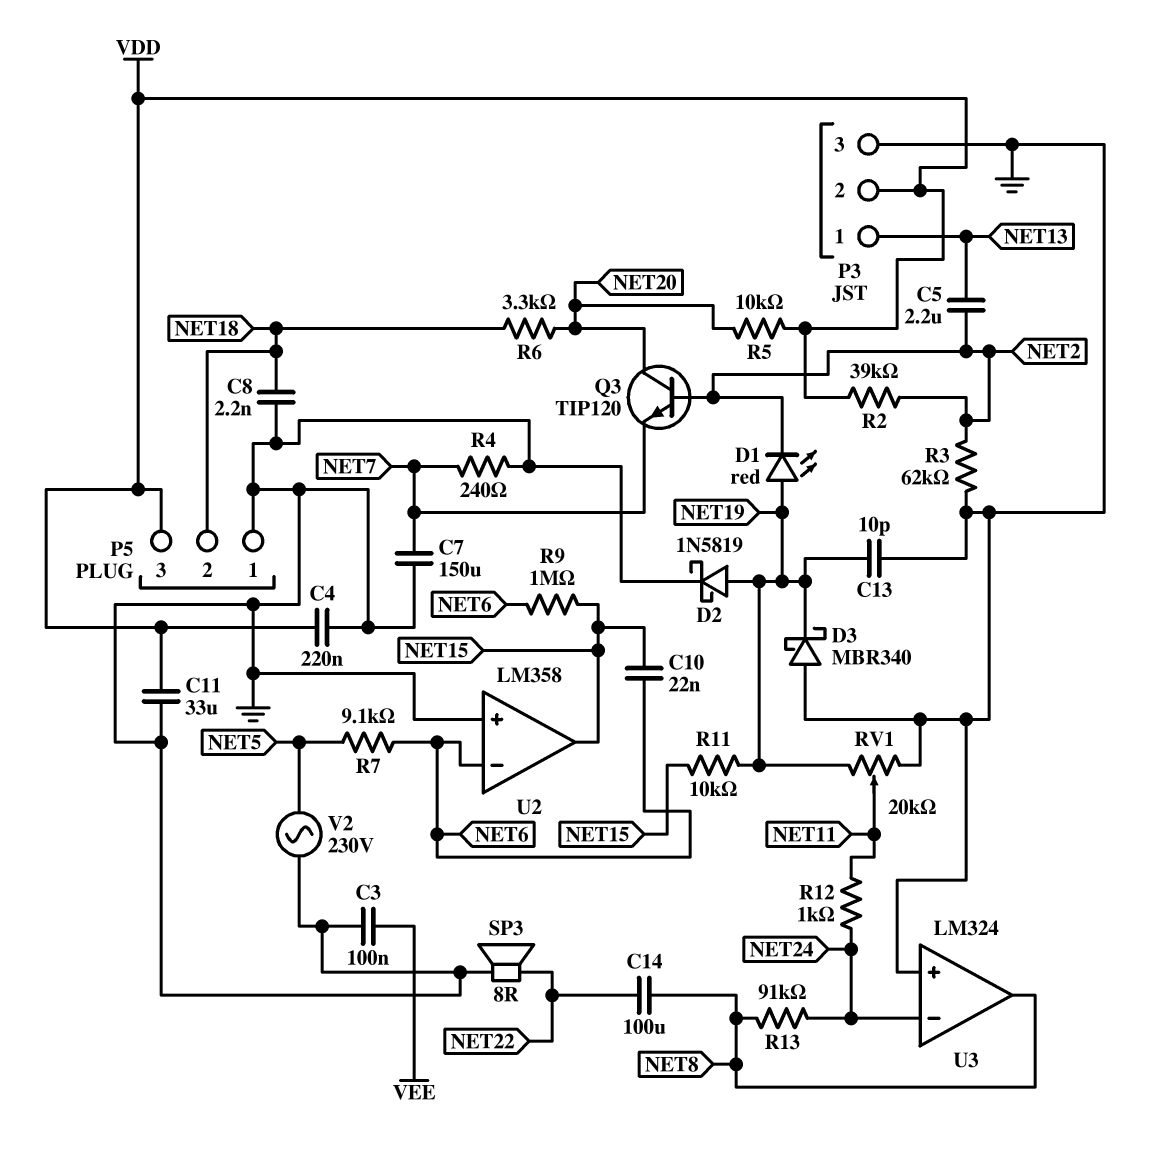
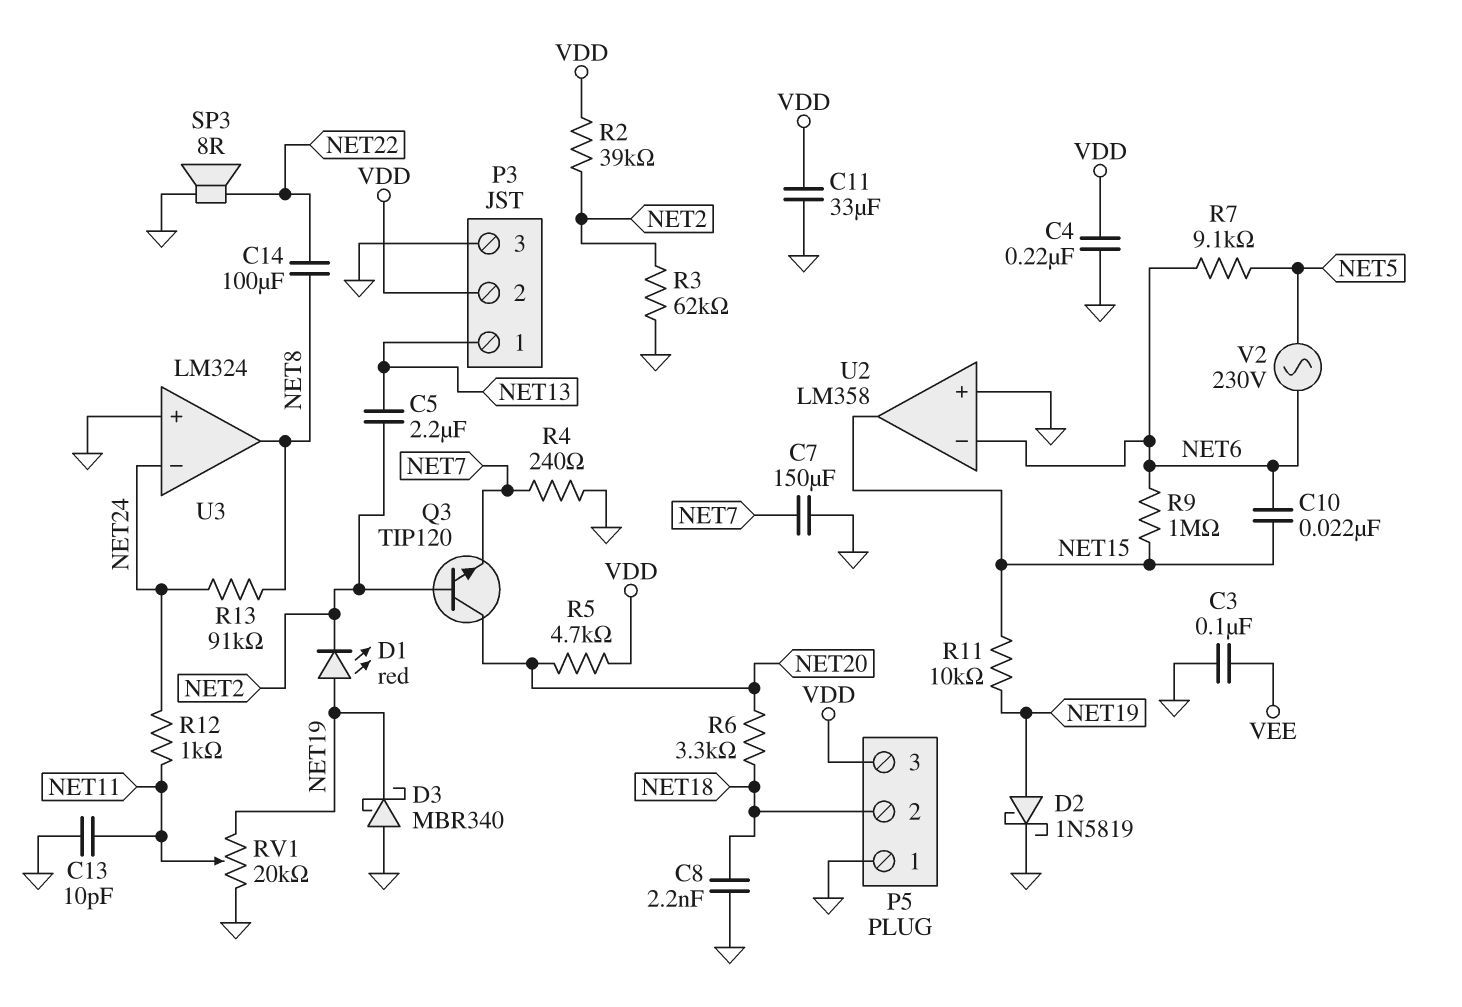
C13: 10pF (GND, NET19) -> 10pF (GND, NET11)
R5: 10k (NET20, VDD) -> 4.7k (NET20, VDD)
V2: AC 230V (GND, NET5) -> AC 230V (NET5, NET6)

